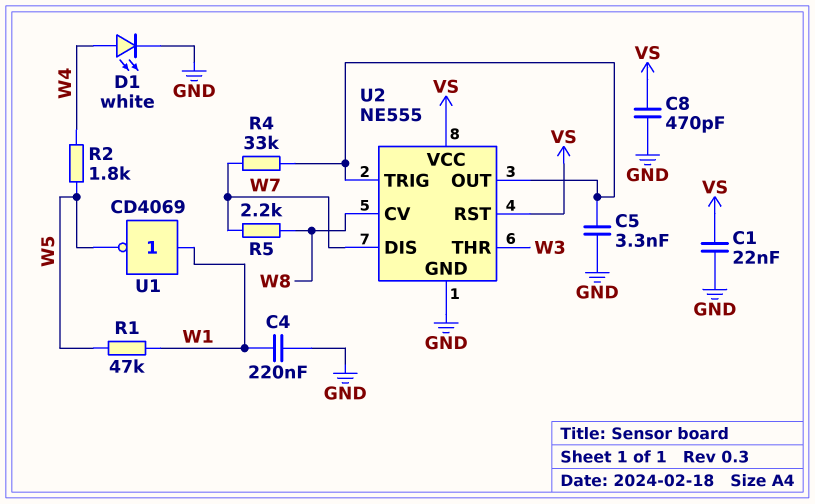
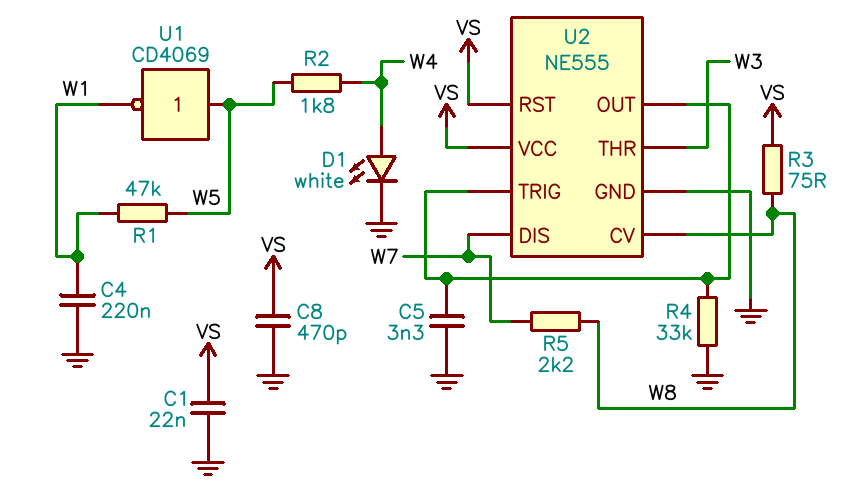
R3: none -> 75 (VS, W8)
R4: 33k (U2/OUT, W7) -> 33k (GND, U2/OUT)
U1: NOT CD4069 (in W1, out W5) -> NOT CD4069 (in W5, out W1)

